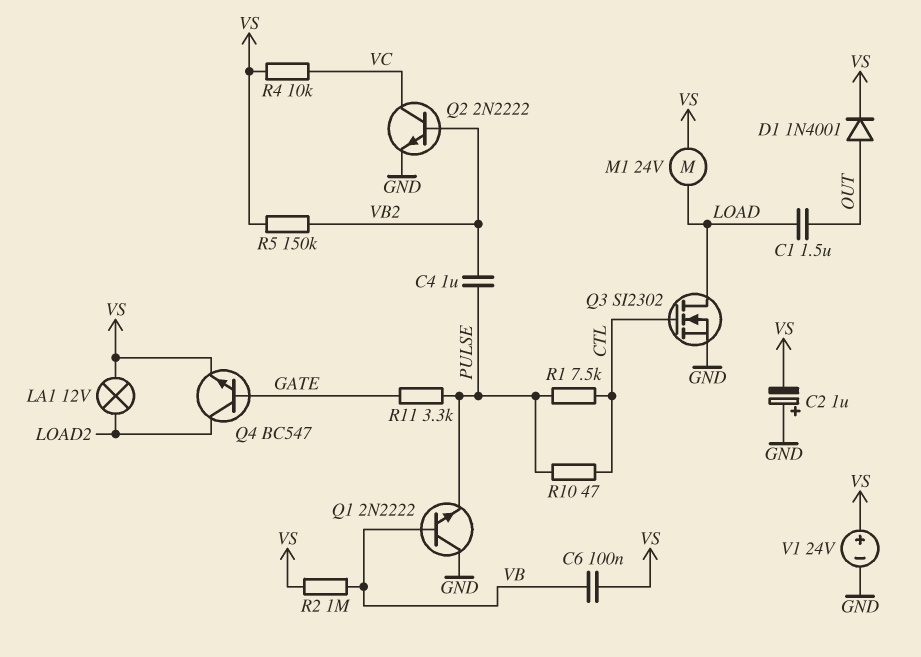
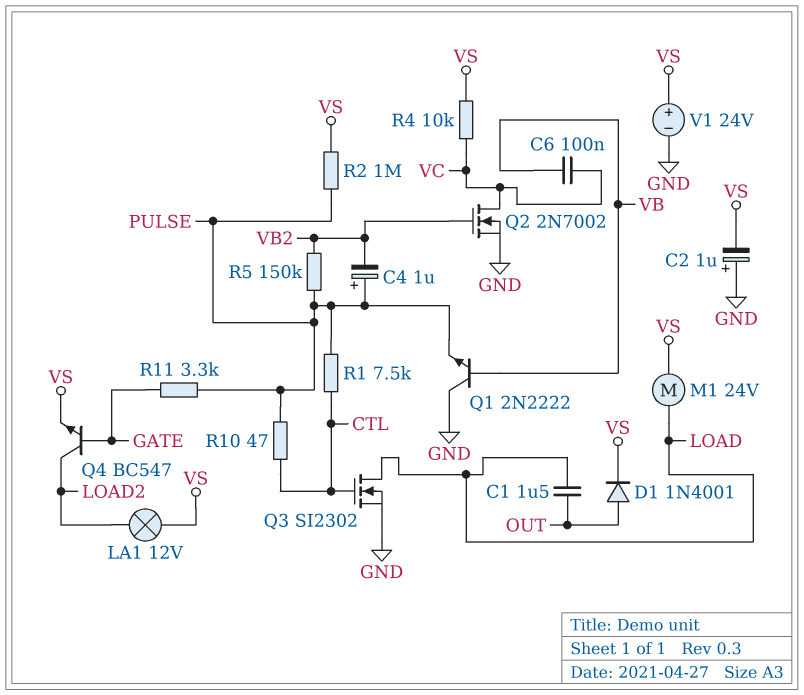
C4: 1uF (PULSE, VB2) -> 1uF (plus PULSE, minus VB2)
C6: 100nF (VB, VS) -> 100nF (VB, VC)
Q2: NPN 2N2222 (B VB2, C VC, E GND) -> NMOS 2N7002 (G VB2, D VC, S GND)
R2: 1M (VB, VS) -> 1M (PULSE, VS)
R5: 150k (VB2, VS) -> 150k (PULSE, VB2)

